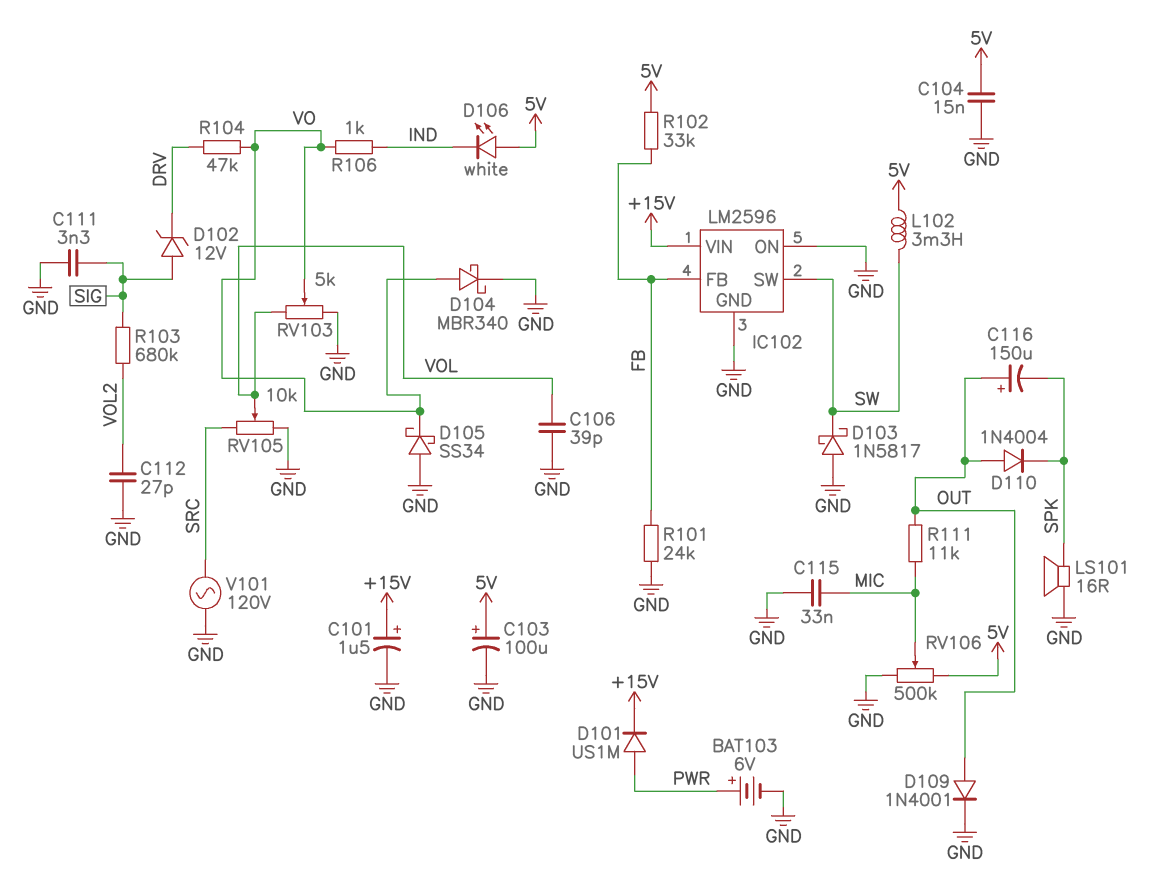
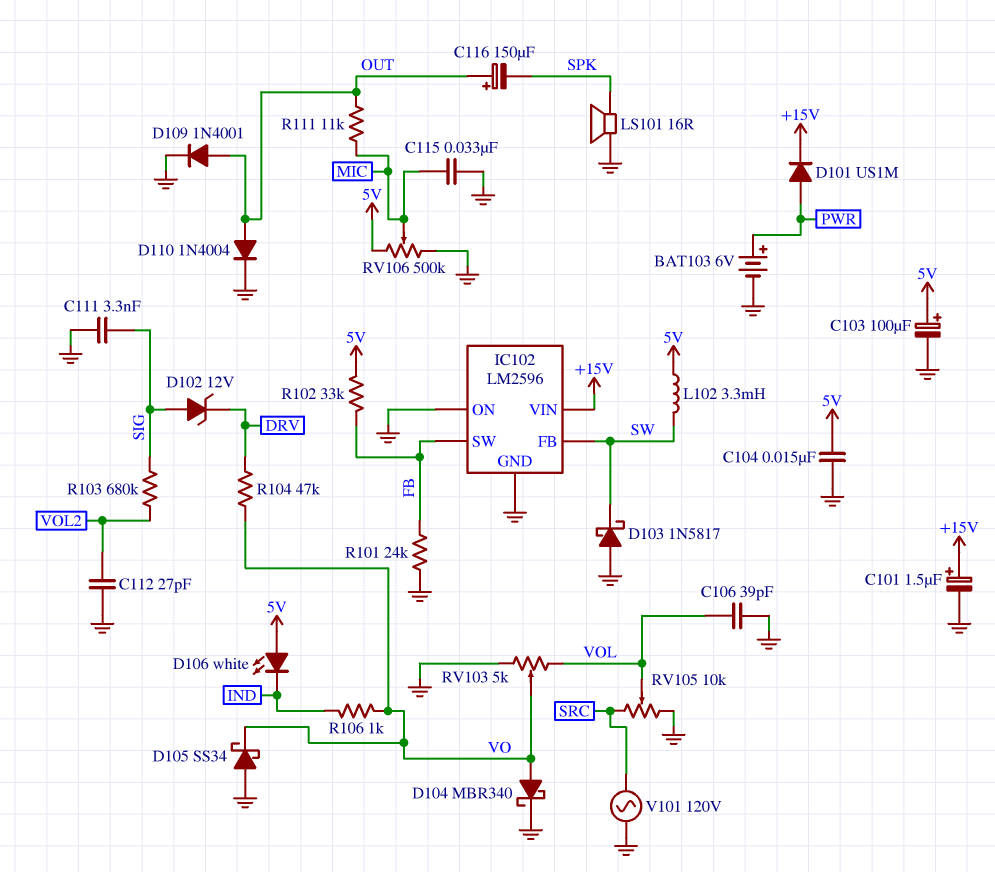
D110: diode 1N4004 (A OUT, K SPK) -> diode 1N4004 (A OUT, K GND)
IC102 pin FB: FB -> SW
IC102 pin SW: SW -> FB

